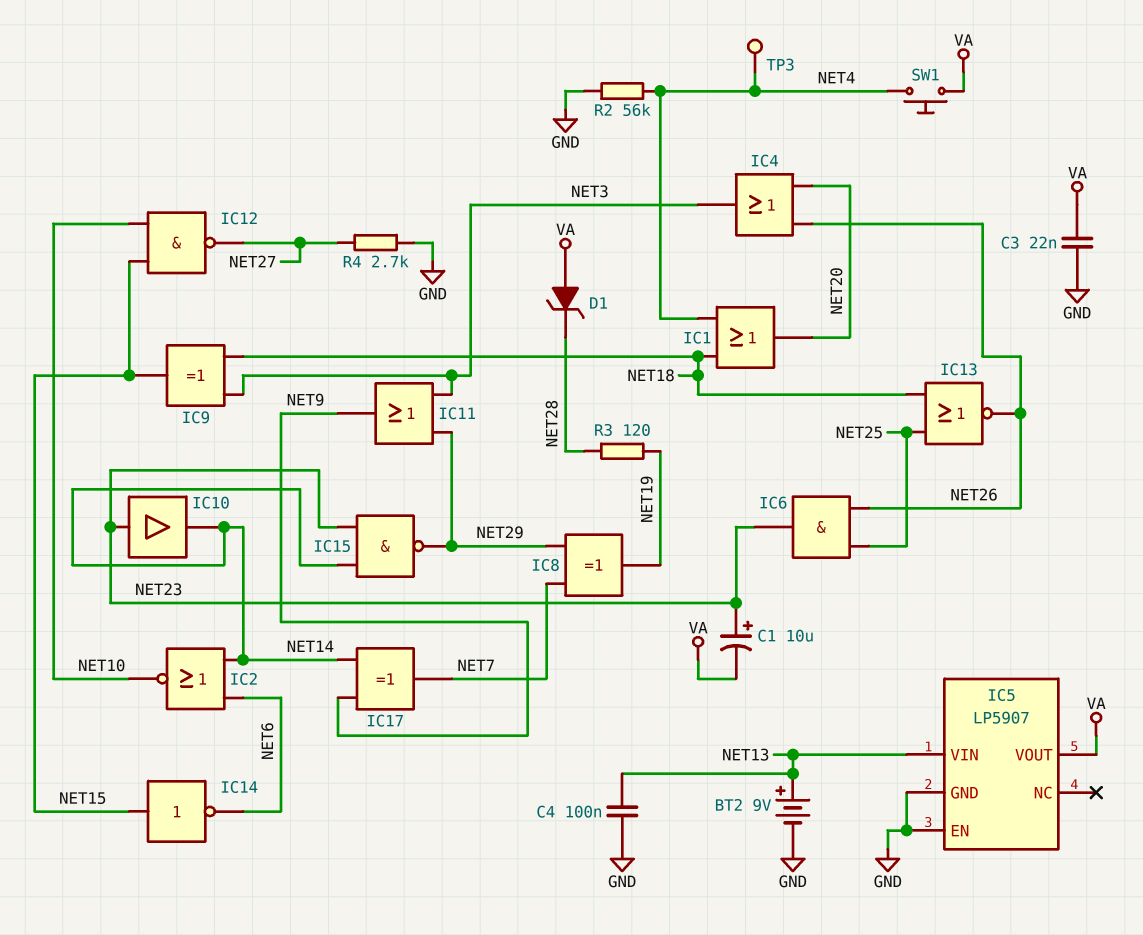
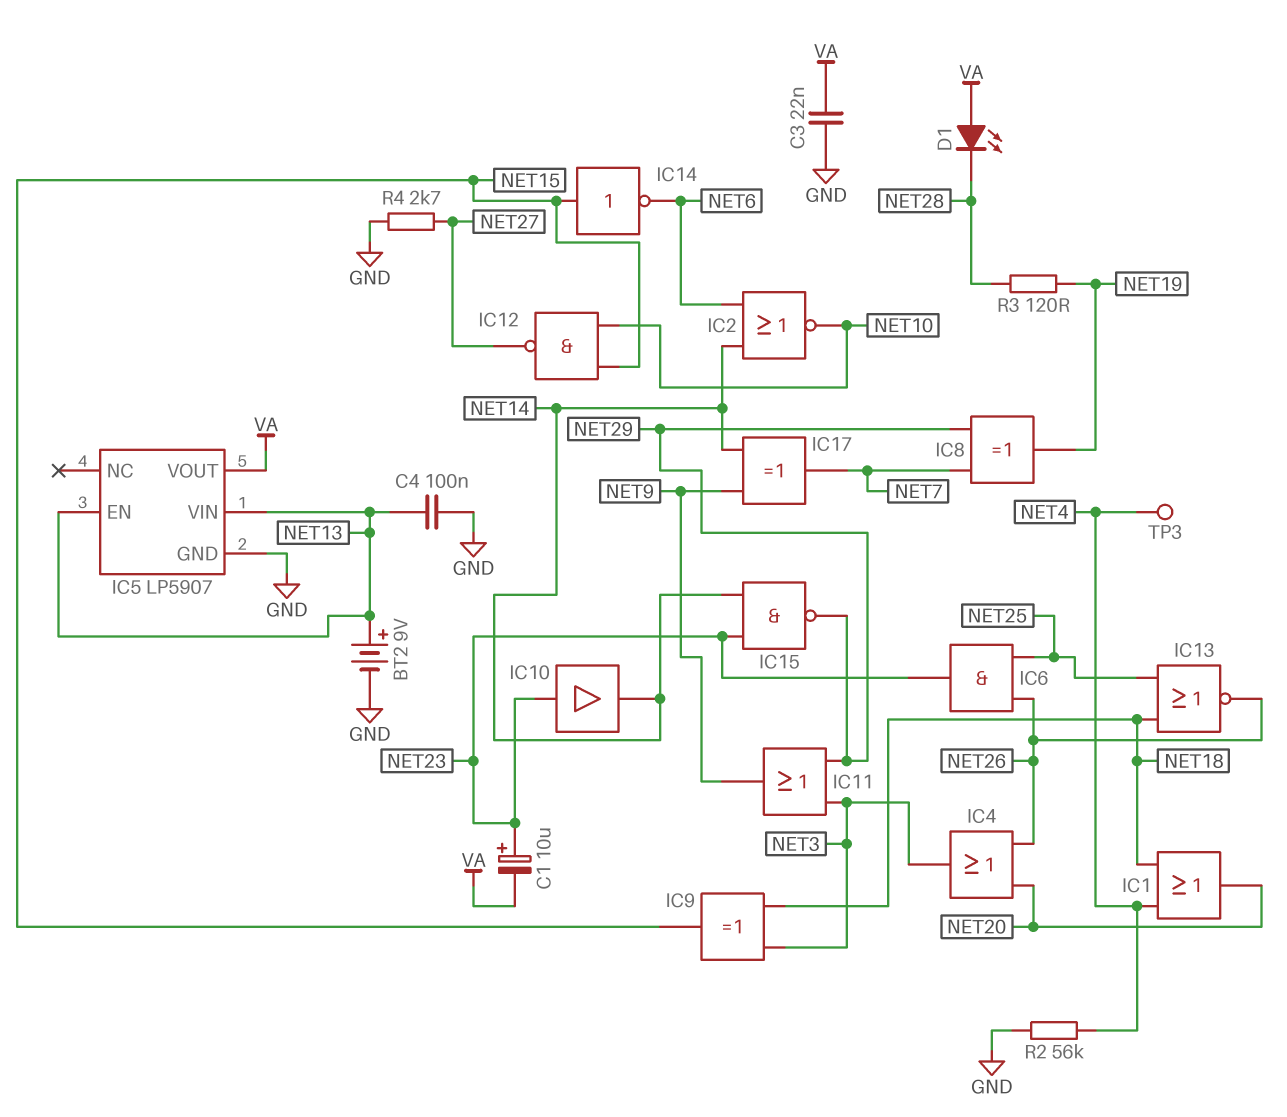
D1: zener (A VA, K NET28) -> LED (A VA, K NET28)
IC5 pin EN: GND -> NET13
SW1: button (NET4, VA) -> none

